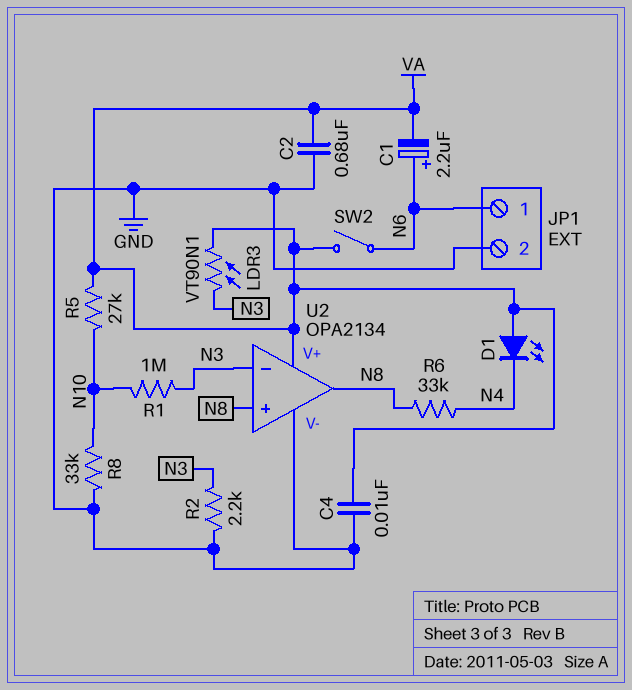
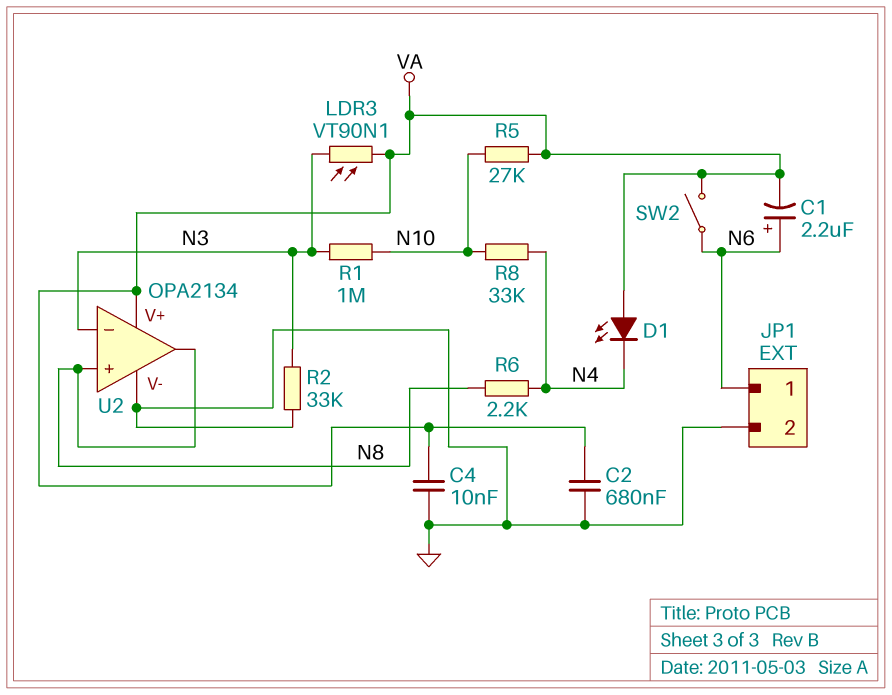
R2: 2.2k (GND, N3) -> 33k (GND, N3)
R6: 33k (N4, N8) -> 2.2k (N4, N8)
R8: 33k (GND, N10) -> 33k (N4, N10)

